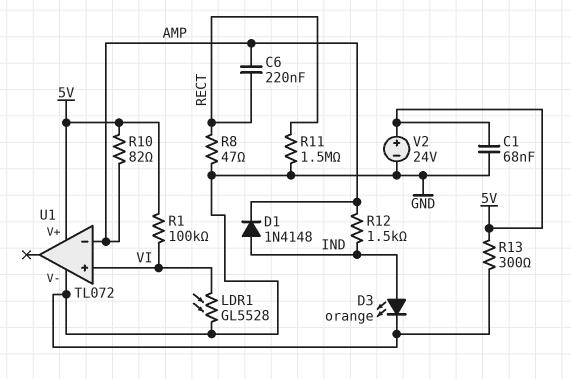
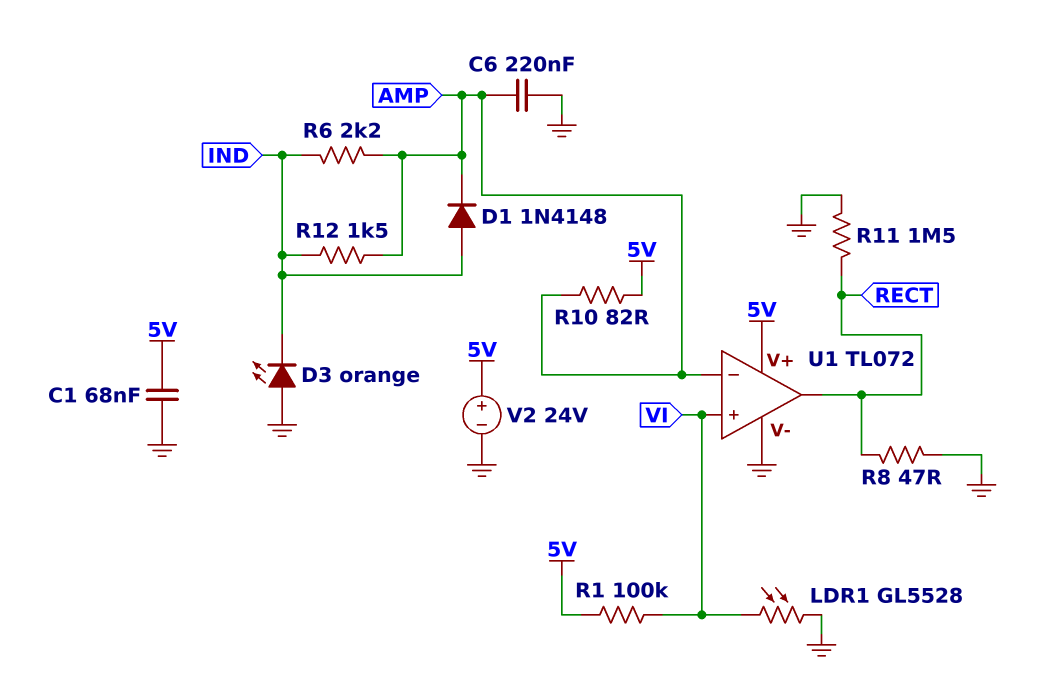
C6: 220nF (AMP, RECT) -> 220nF (AMP, GND)
D3: LED orange (A IND, K GND) -> LED orange (A GND, K IND)
R6: none -> 2.2k (AMP, IND)
R13: 300 (5V, GND) -> none
U1 pin out: none -> RECT

